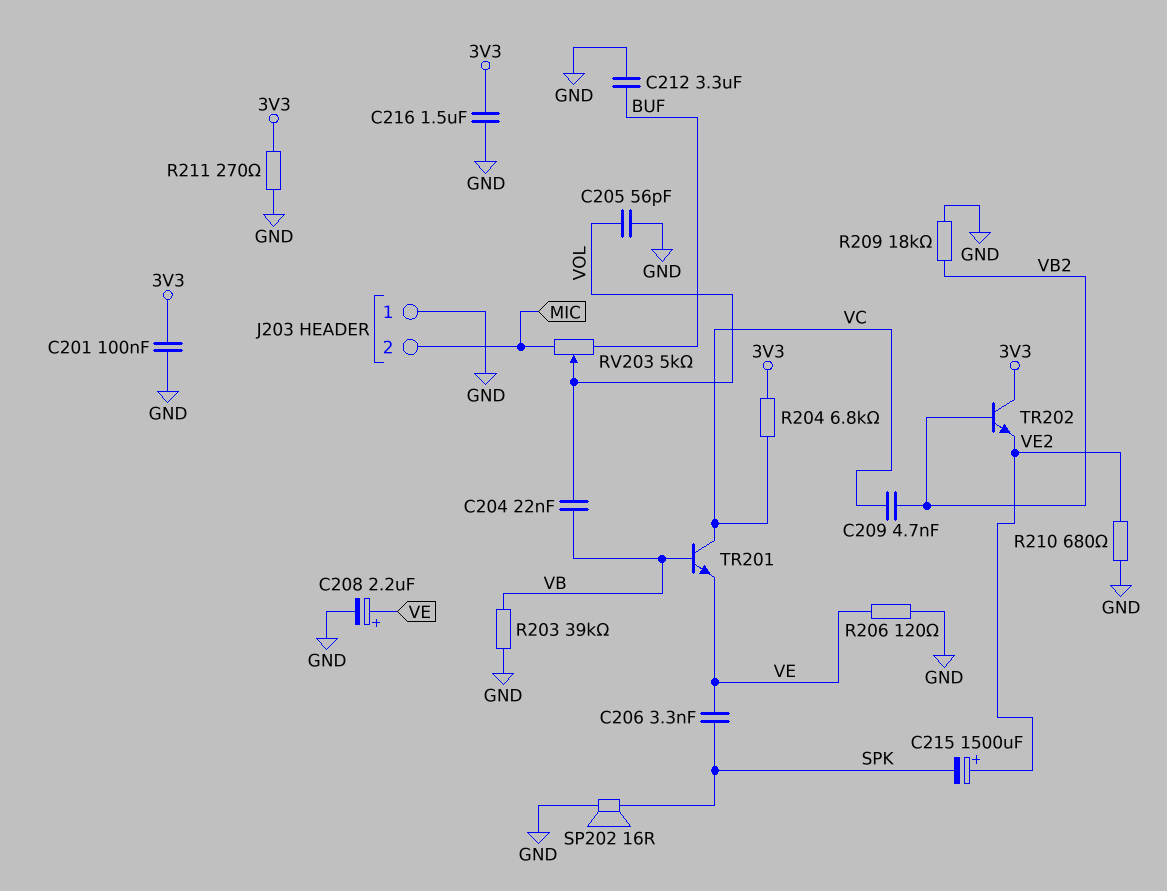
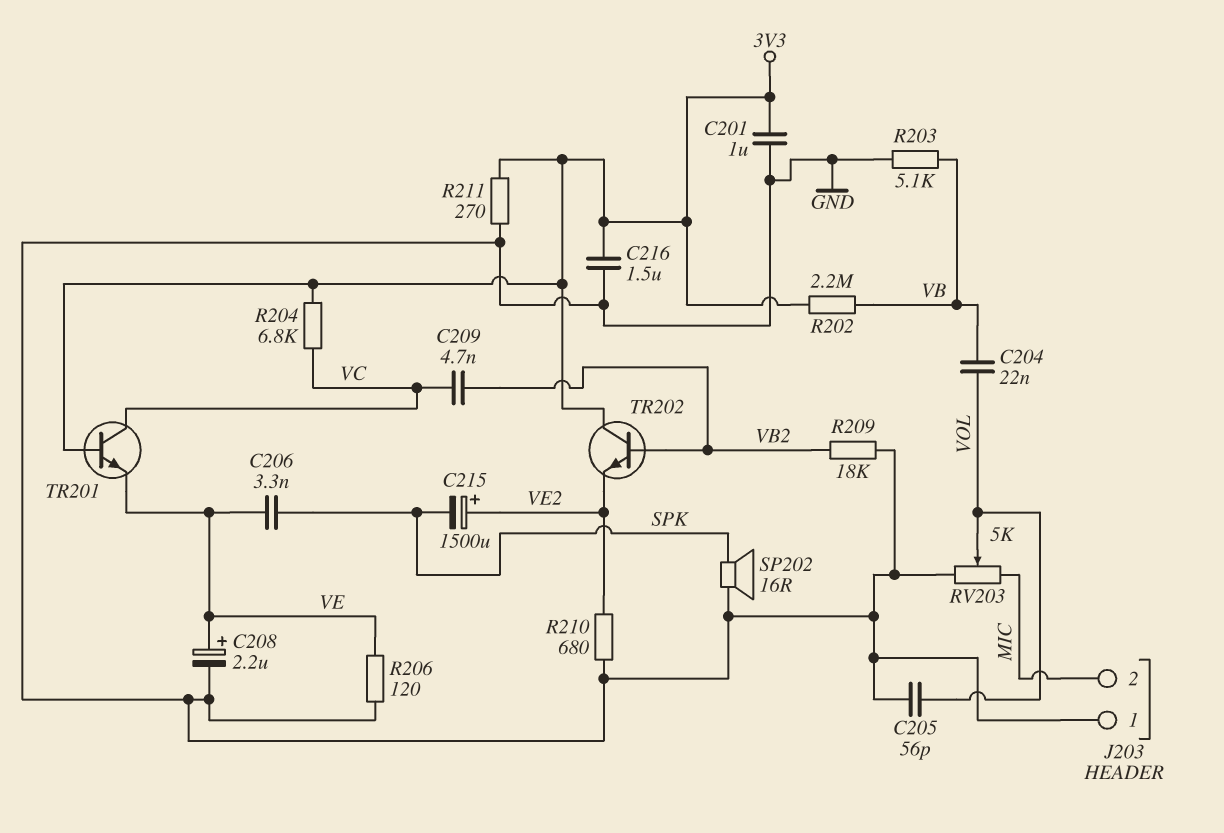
C201: 100nF (3V3, GND) -> 1uF (3V3, GND)
C212: 3.3uF (BUF, GND) -> none
R202: none -> 2.2M (3V3, VB)
R203: 39k (GND, VB) -> 5.1k (GND, VB)
RV203: 5k (BUF, MIC, wiper VOL) -> 5k (GND, MIC, wiper VOL)
TR201: NPN (B VB, C VC, E VE) -> NPN (B 3V3, C VC, E VE)

